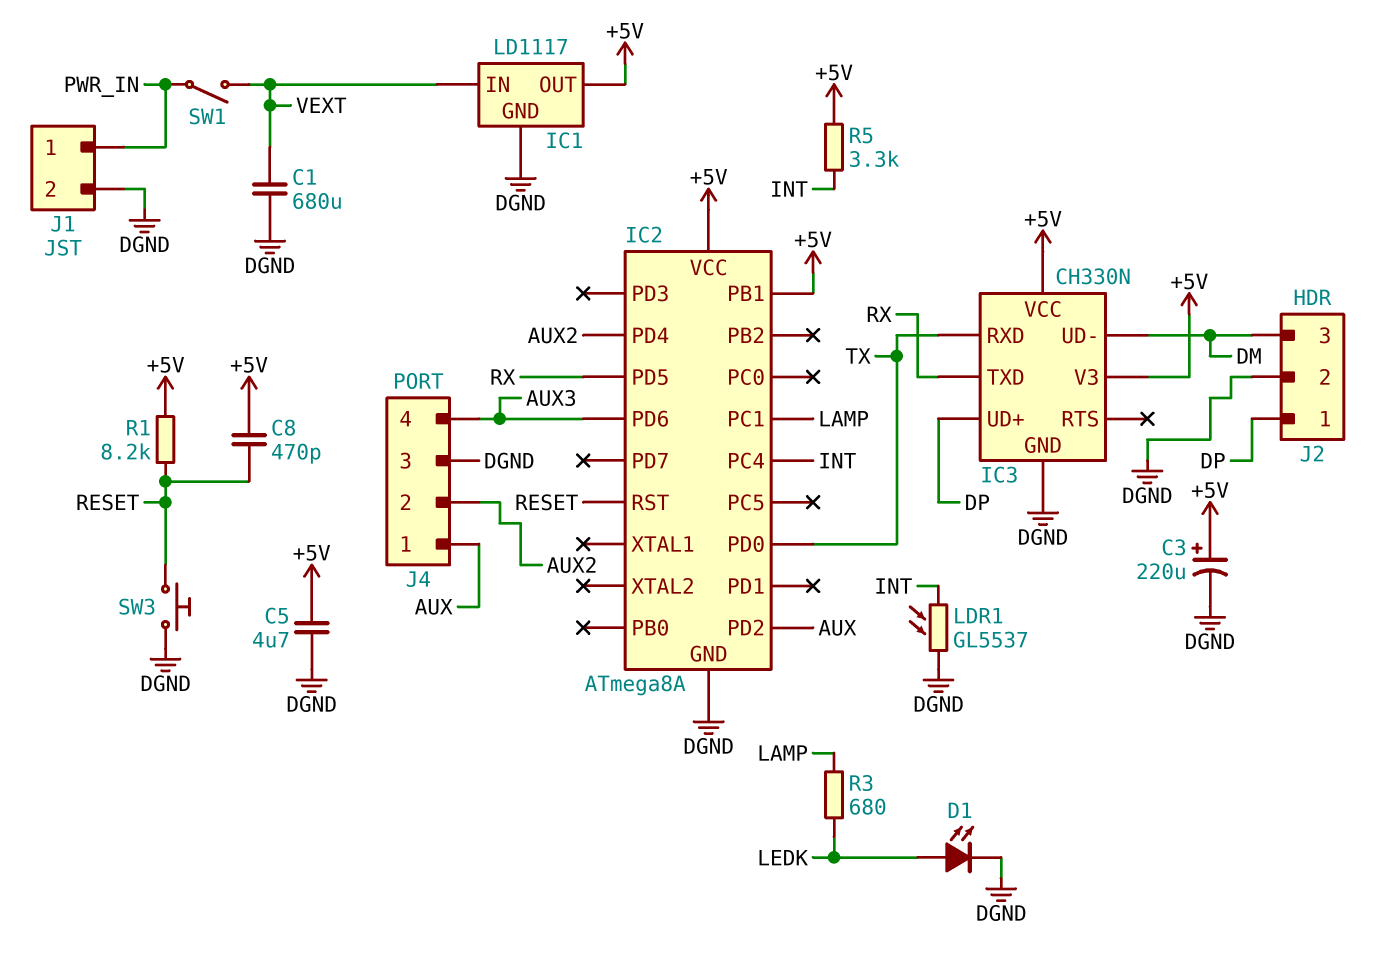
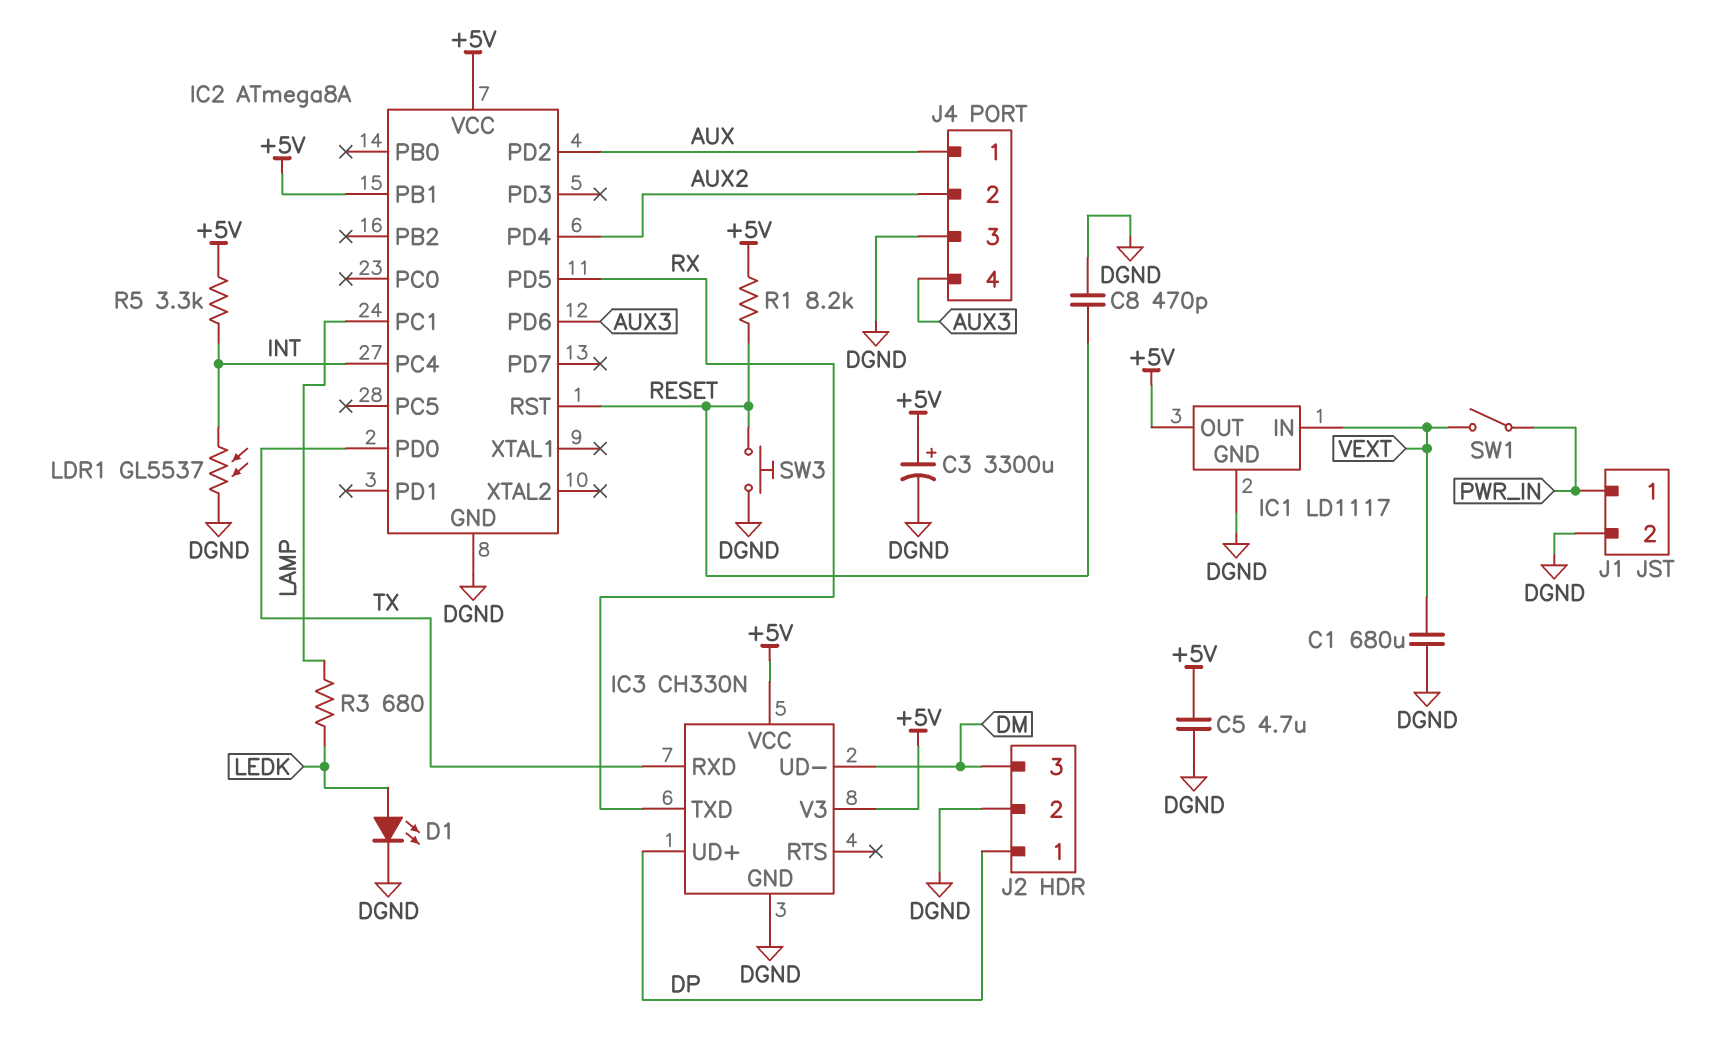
C3: 220uF (plus +5V, minus DGND) -> 3300uF (plus +5V, minus DGND)
C8: 470pF (+5V, RESET) -> 470pF (DGND, RESET)

